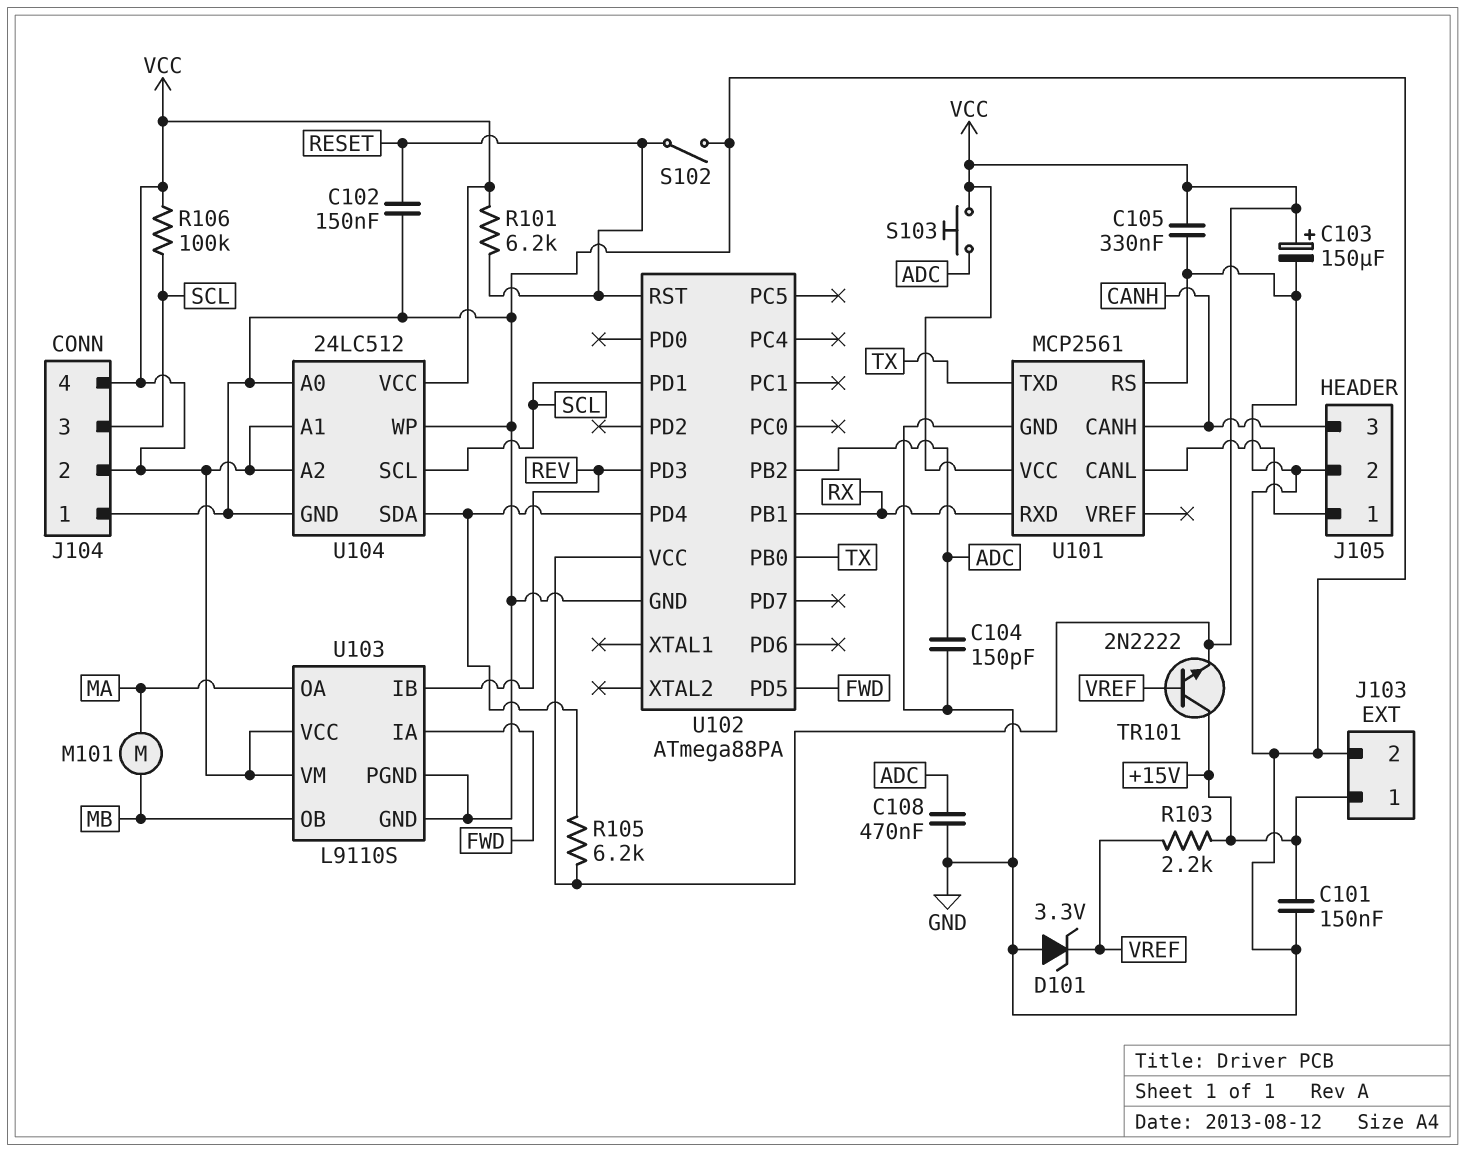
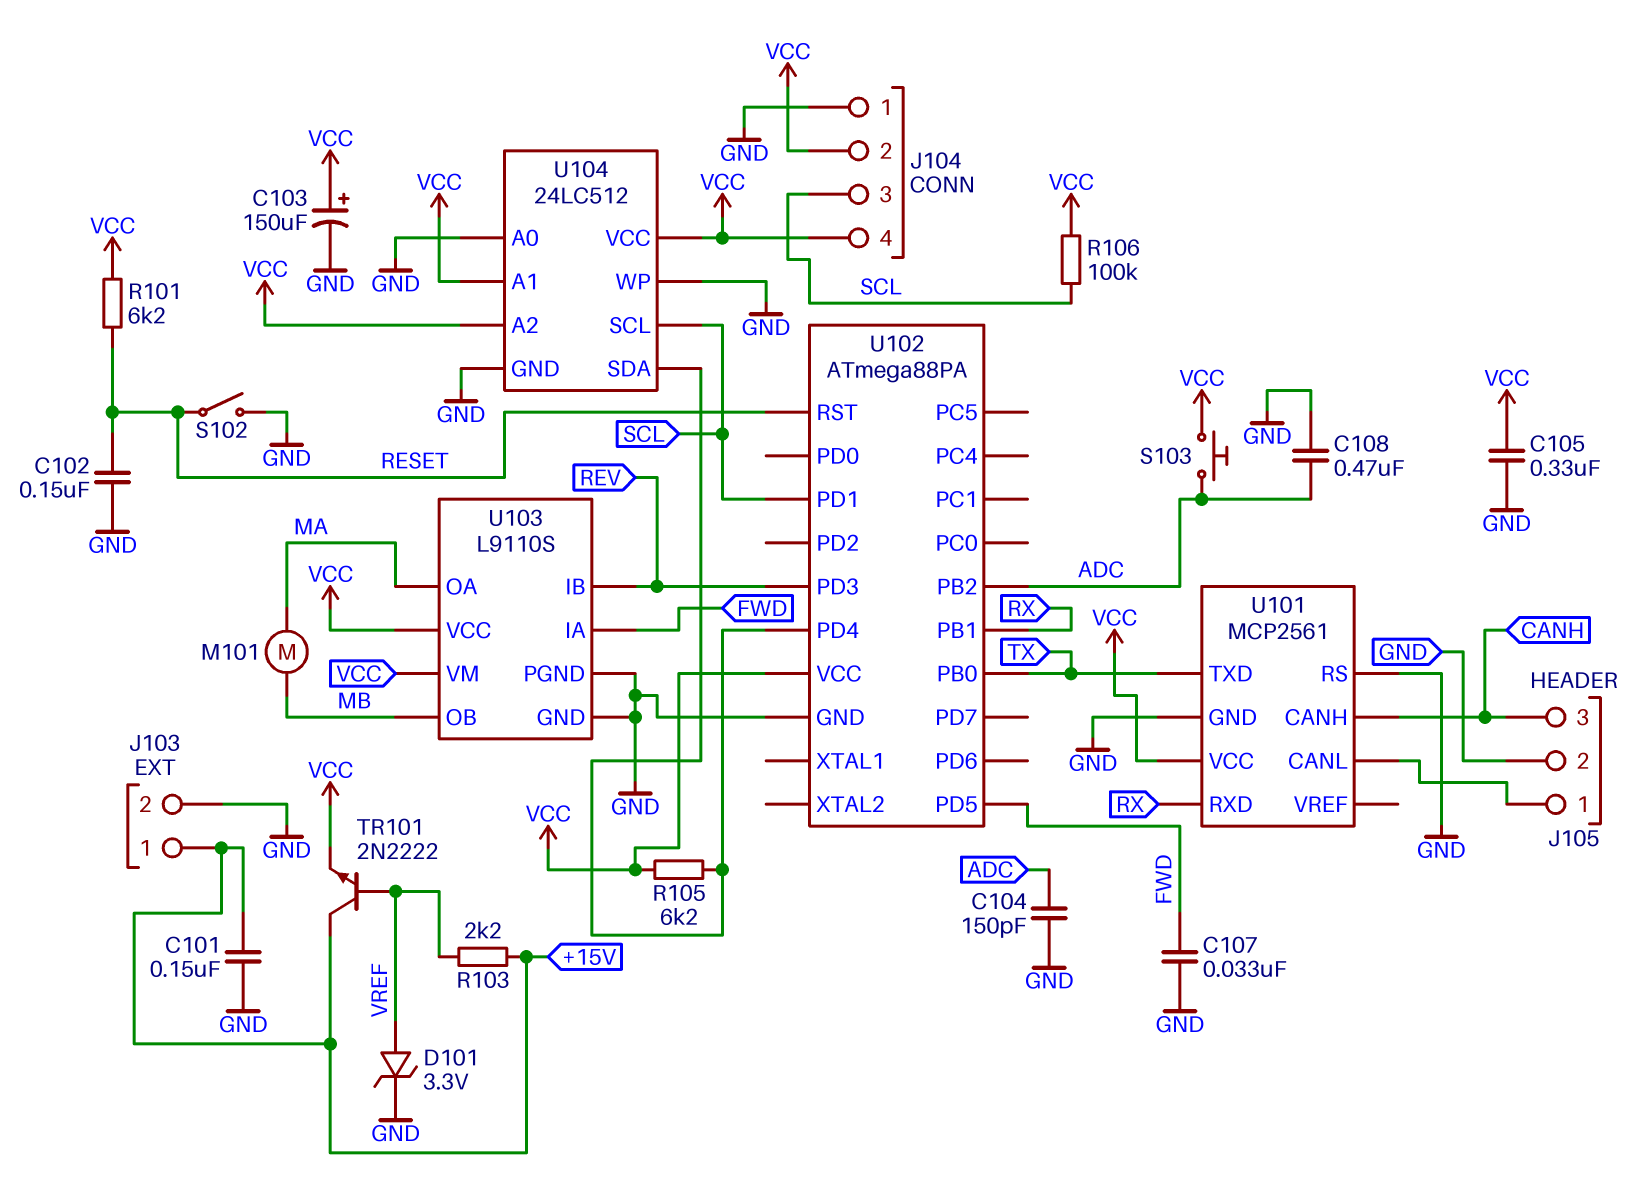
C107: none -> 33nF (FWD, GND)
D101: zener 3.3V (A GND, K VREF) -> zener 3.3V (A VREF, K GND)

